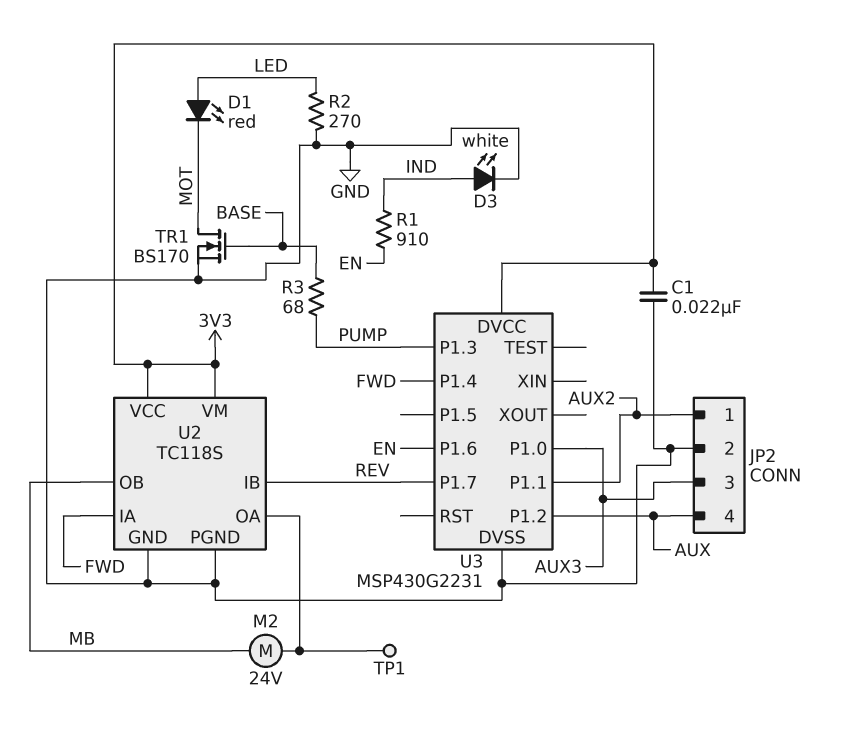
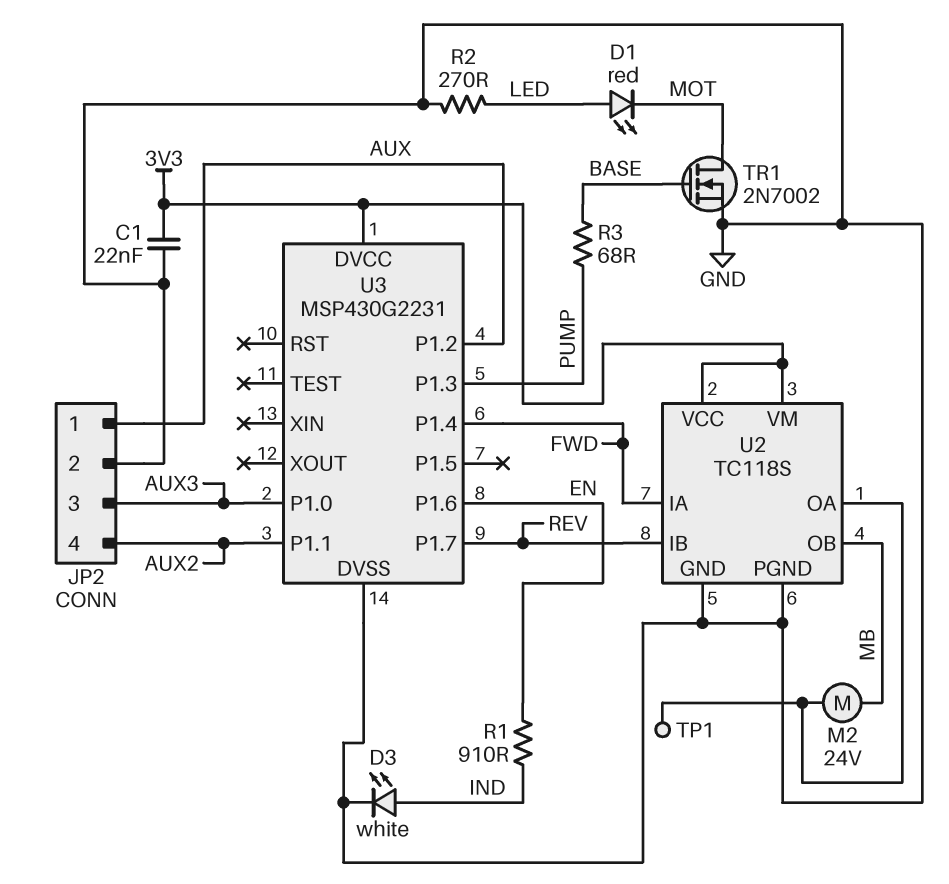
JP2 pin 1: AUX2 -> AUX
JP2 pin 4: AUX -> AUX2
TR1: NMOS BS170 (G BASE, D MOT, S GND) -> NMOS 2N7002 (G BASE, D MOT, S GND)

